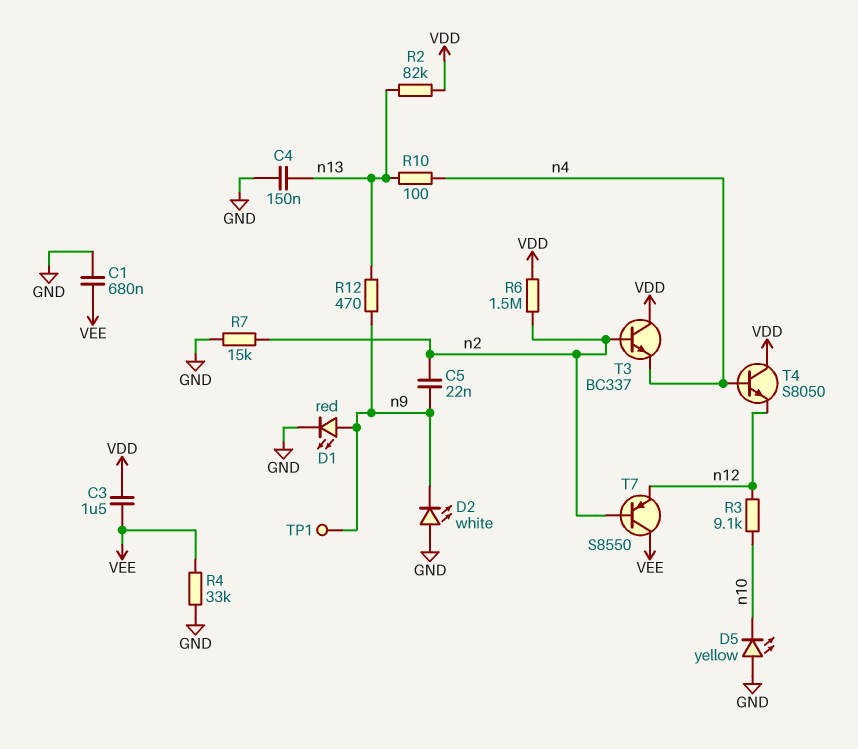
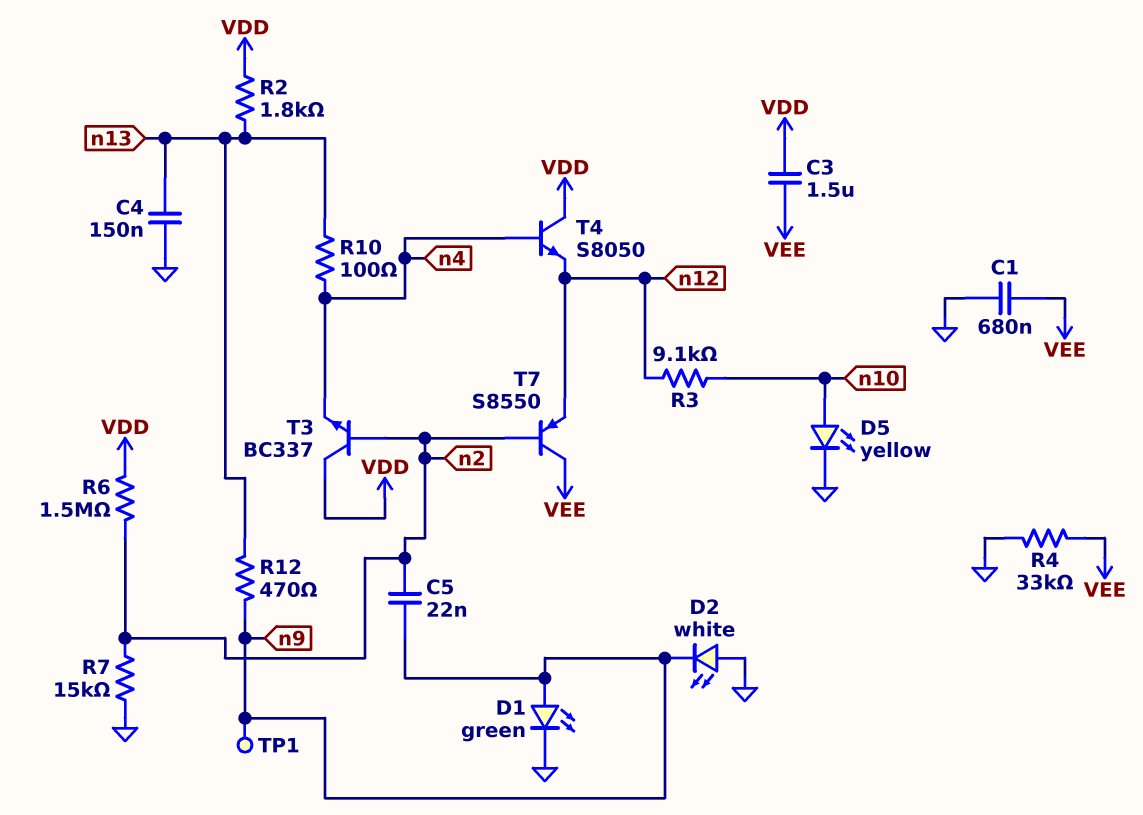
D1: LED red (A n9, K GND) -> LED green (A n9, K GND)
D5: LED yellow (A GND, K n10) -> LED yellow (A n10, K GND)
R2: 82k (VDD, n13) -> 1.8k (VDD, n13)

